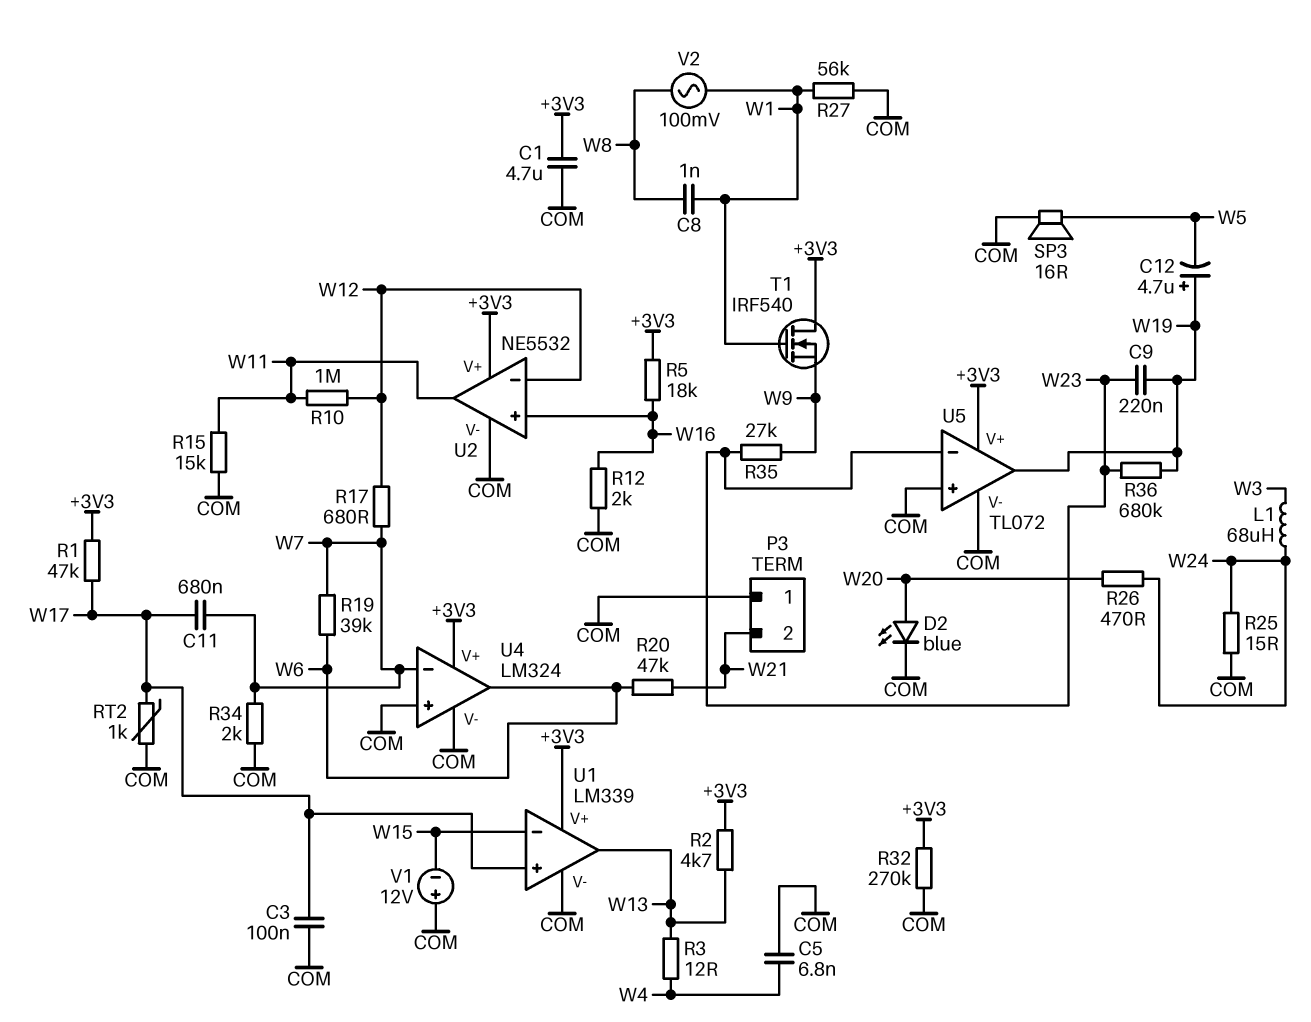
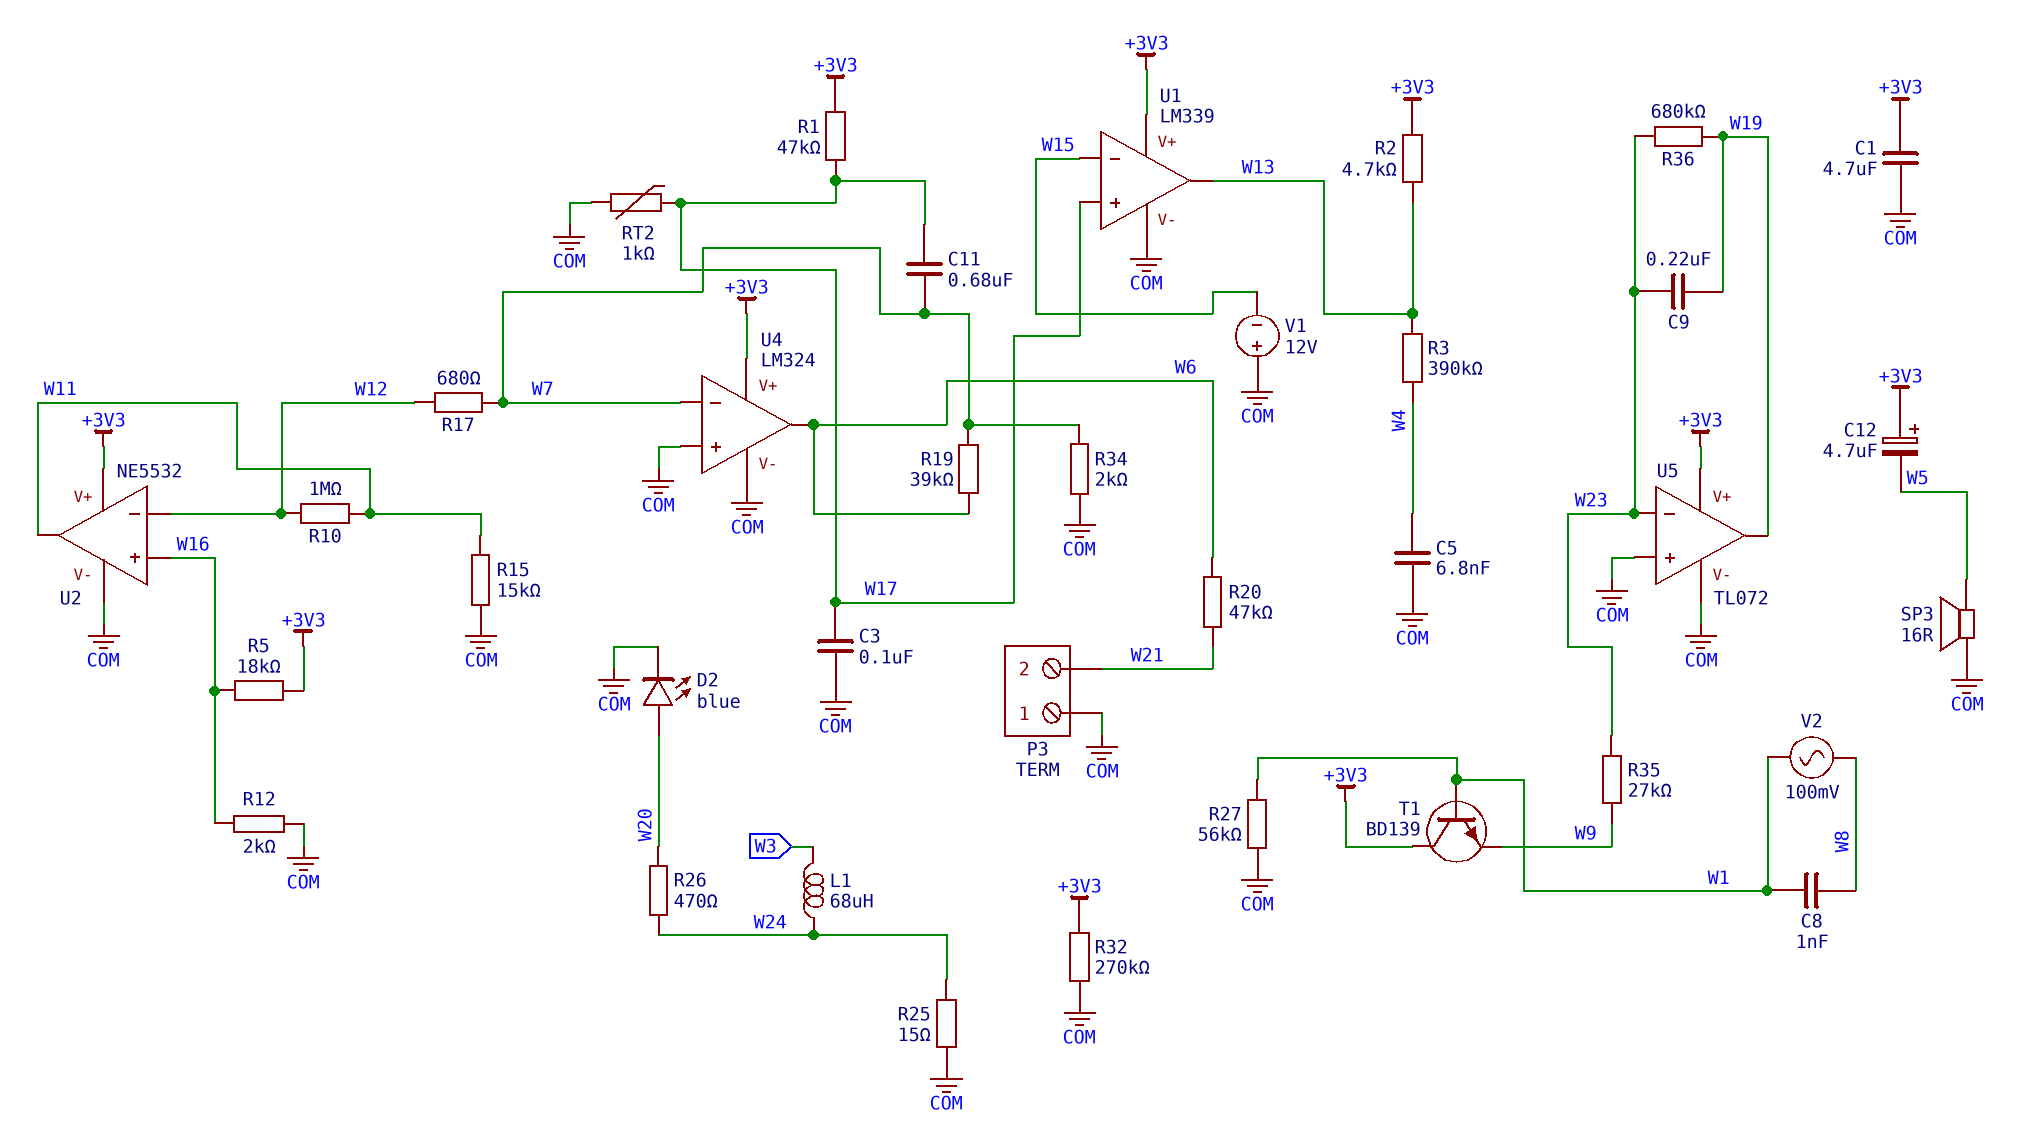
C12: 4.7uF (plus W19, minus W5) -> 4.7uF (plus +3V3, minus W5)
R3: 12 (W4, W13) -> 390k (W4, W13)
T1: NMOS IRF540 (G W1, D +3V3, S W9) -> NPN BD139 (B W1, C +3V3, E W9)

